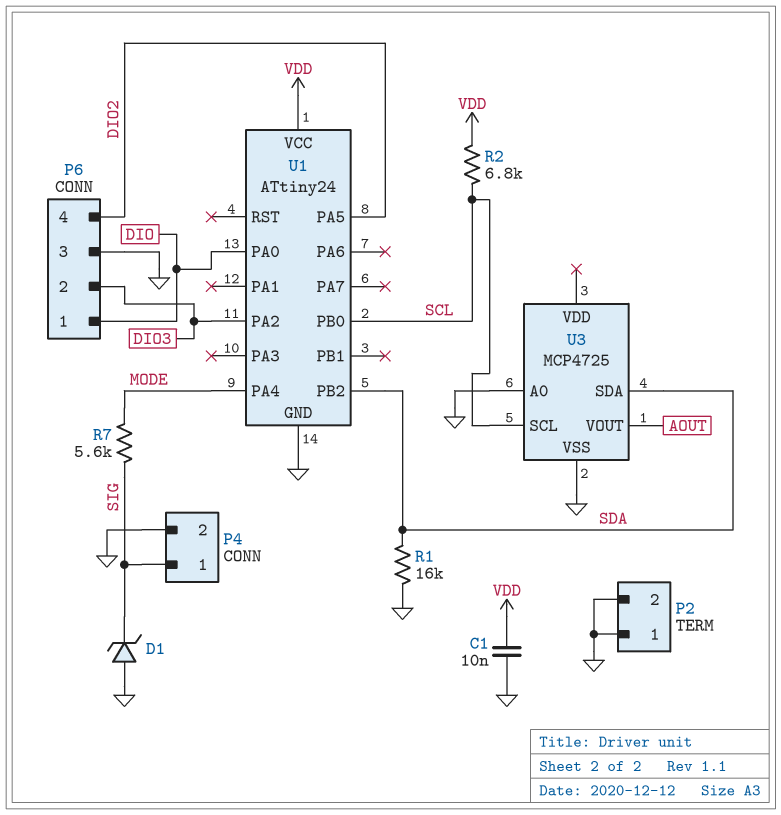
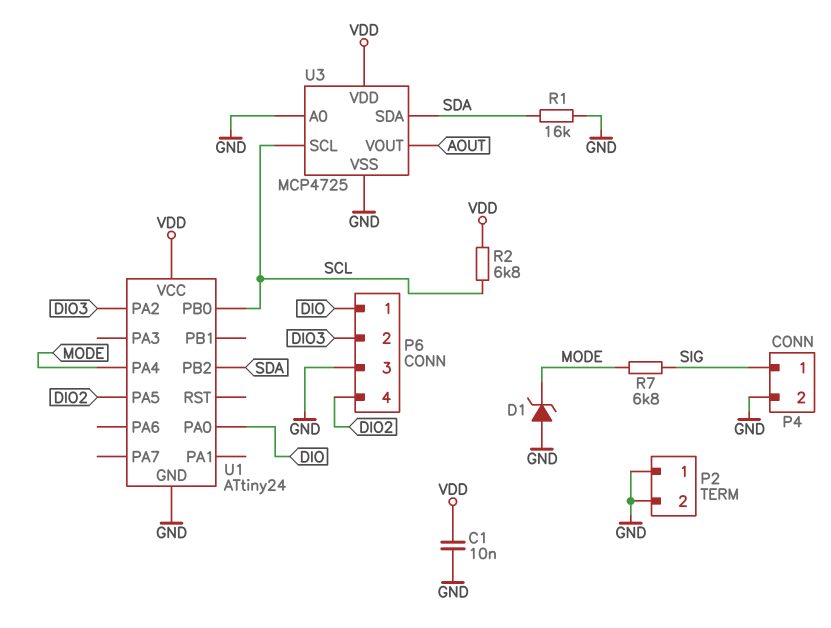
D1: zener (A GND, K SIG) -> zener (A GND, K MODE)
R7: 5.6k (MODE, SIG) -> 6.8k (MODE, SIG)
U3 pin VDD: none -> VDD

